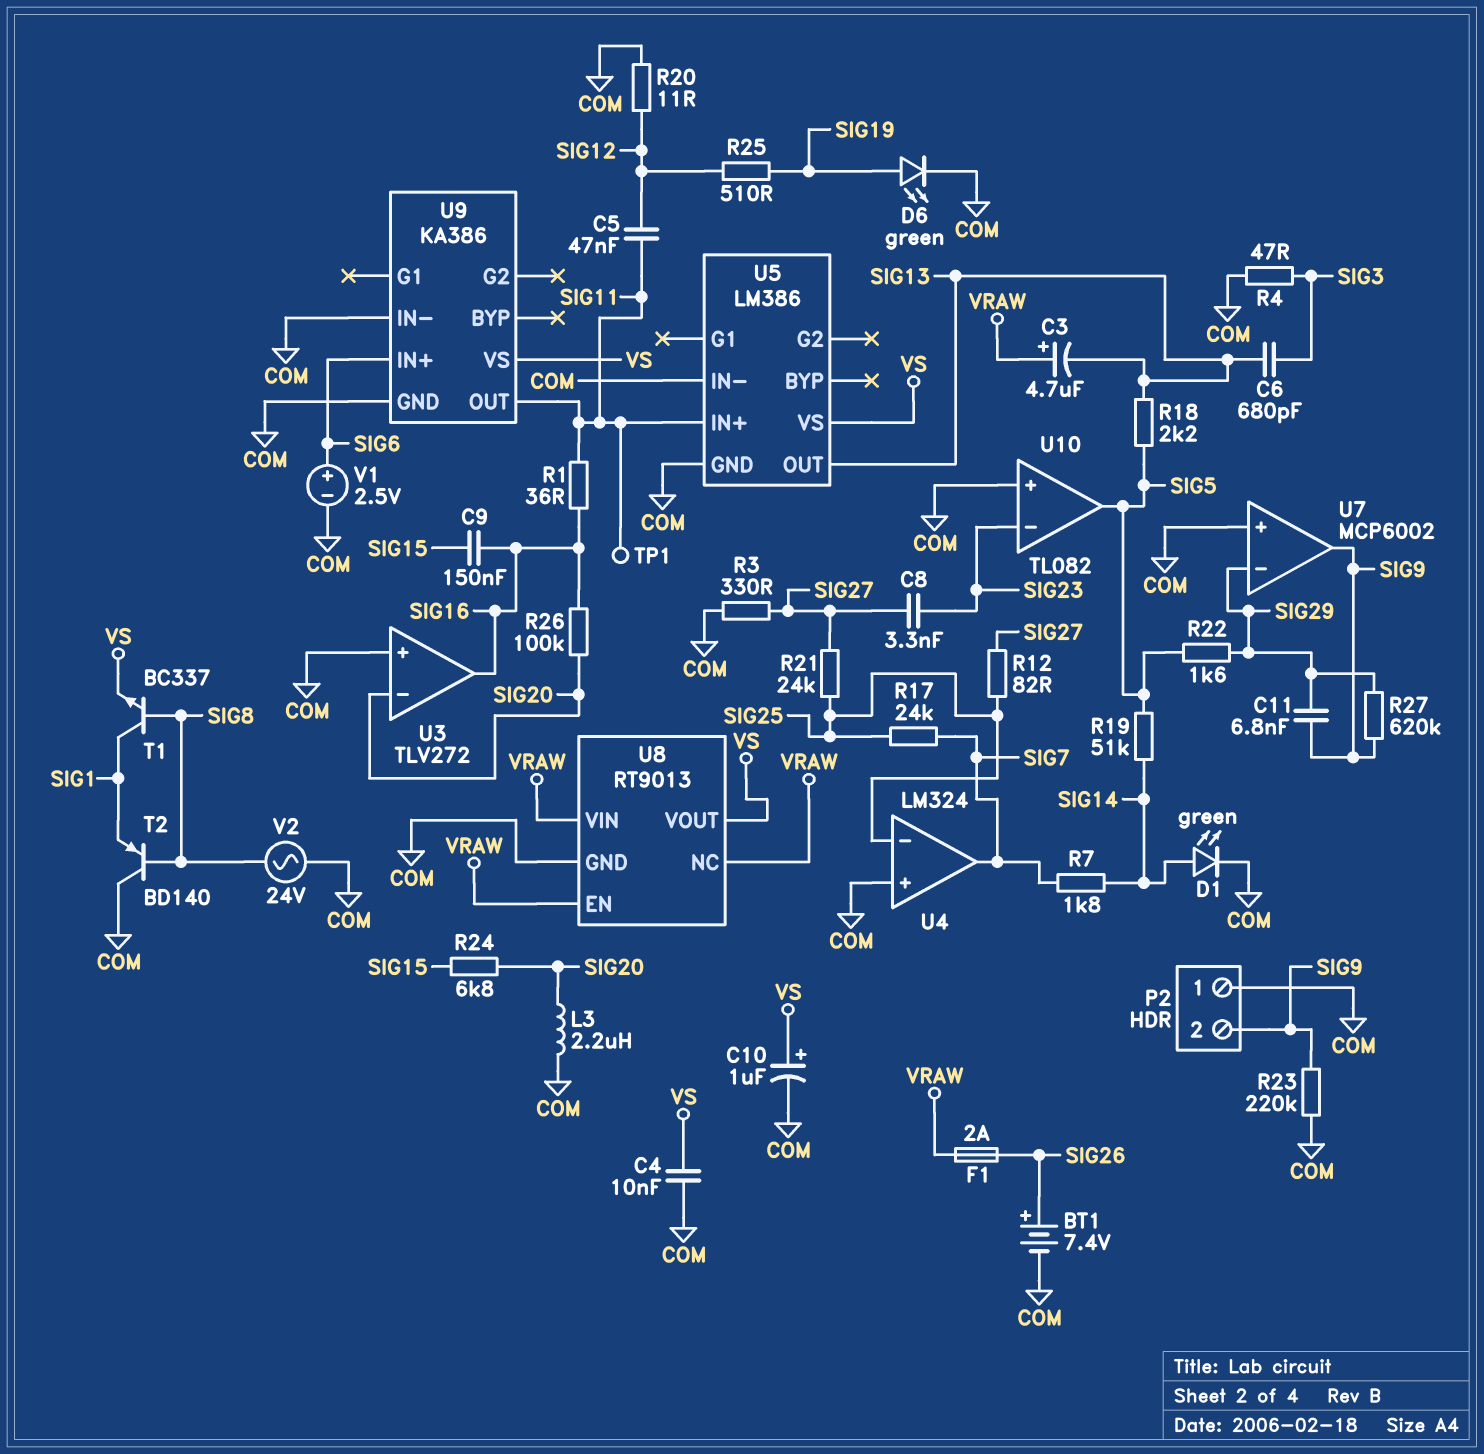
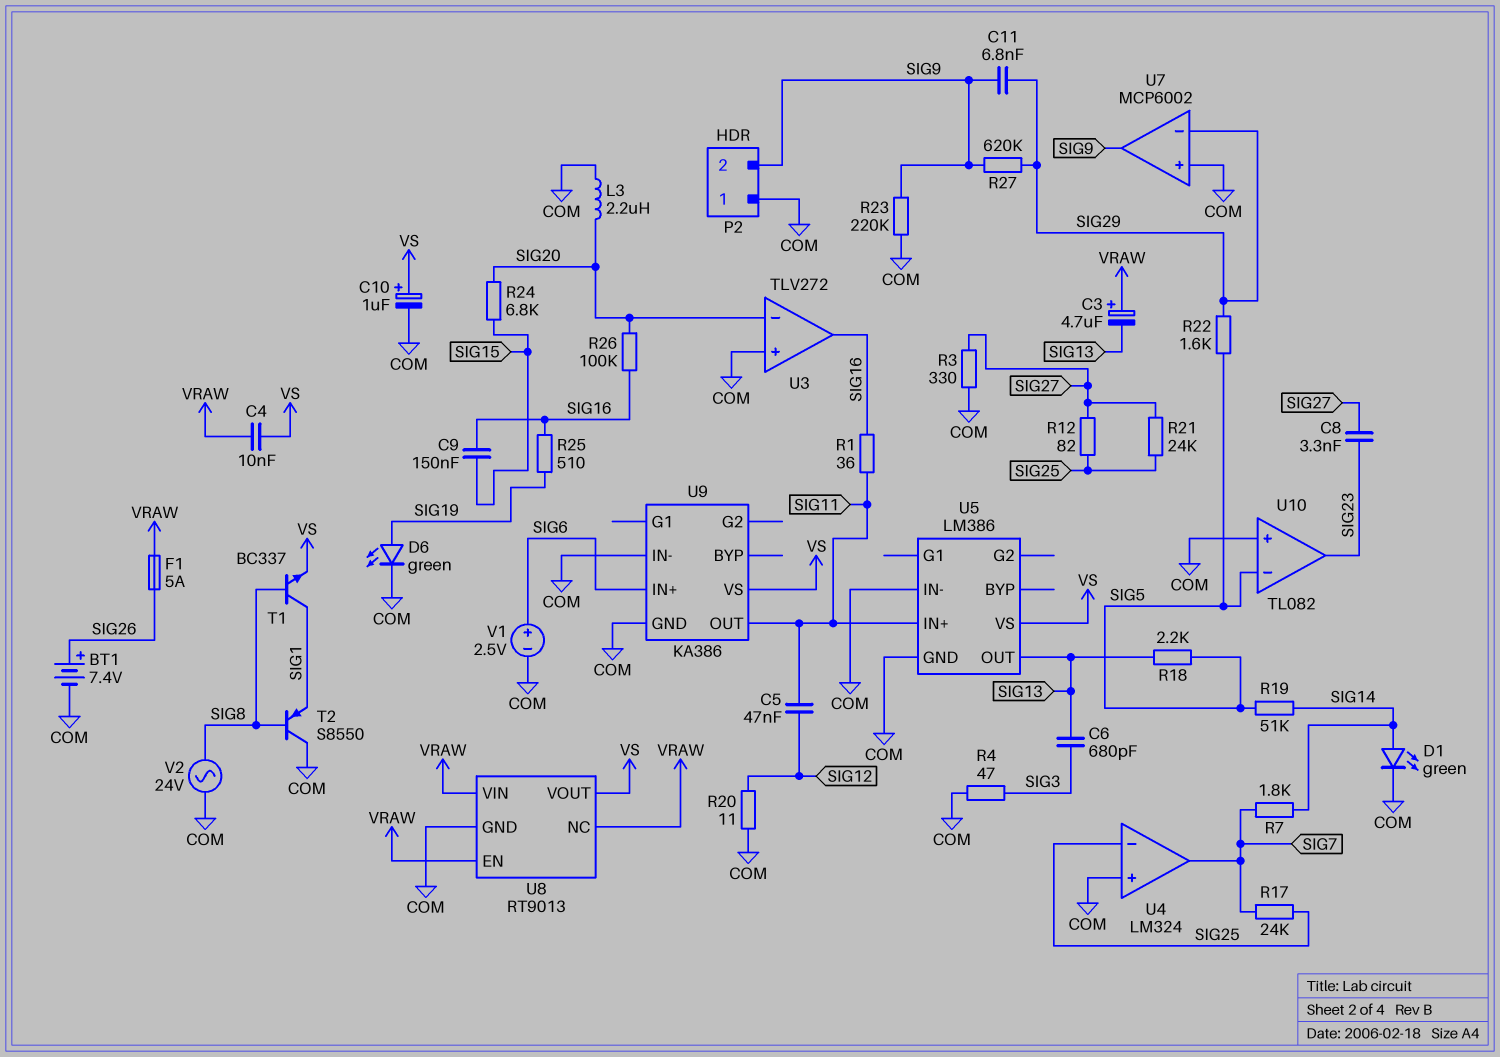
C4: 10nF (COM, VS) -> 10nF (VRAW, VS)
F1: 2A (SIG26, VRAW) -> 5A (SIG26, VRAW)
R25: 510 (SIG12, SIG19) -> 510 (SIG16, SIG19)
T2: PNP BD140 (B SIG8, C COM, E SIG1) -> PNP S8550 (B SIG8, C COM, E SIG1)
TP1: test point (SIG11) -> none
U10 pin in-: SIG23 -> SIG5
U10 pin out: SIG5 -> SIG23

